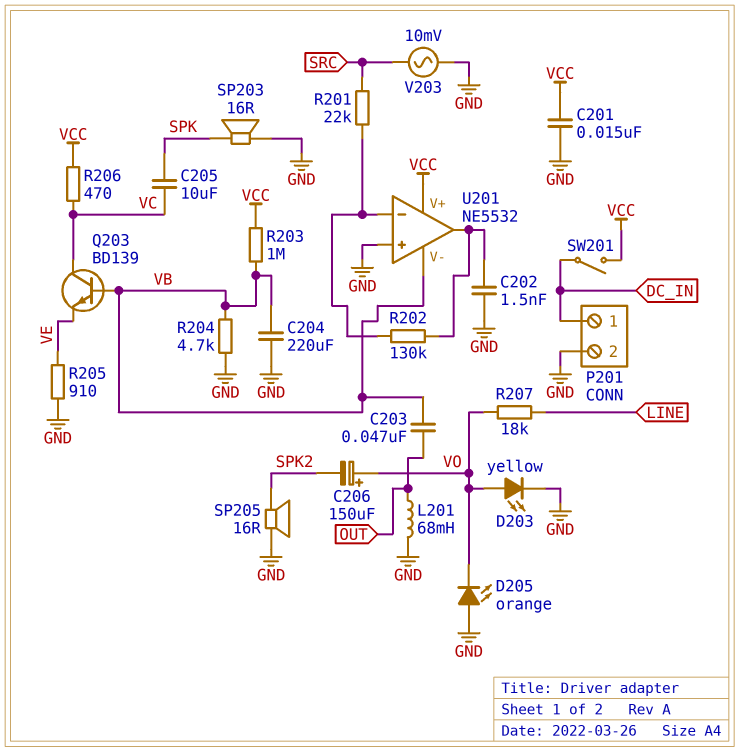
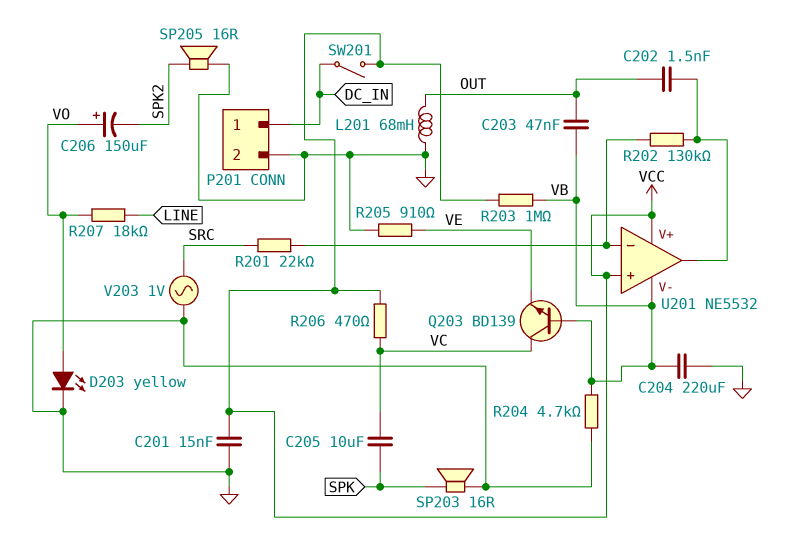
C202: 1.5nF (GND, U201/out) -> 1.5nF (OUT, U201/out)
D205: LED orange (A GND, K VO) -> none
U201 pin in+: GND -> VCC
V203: AC 10mV (GND, SRC) -> AC 1V (GND, SRC)

